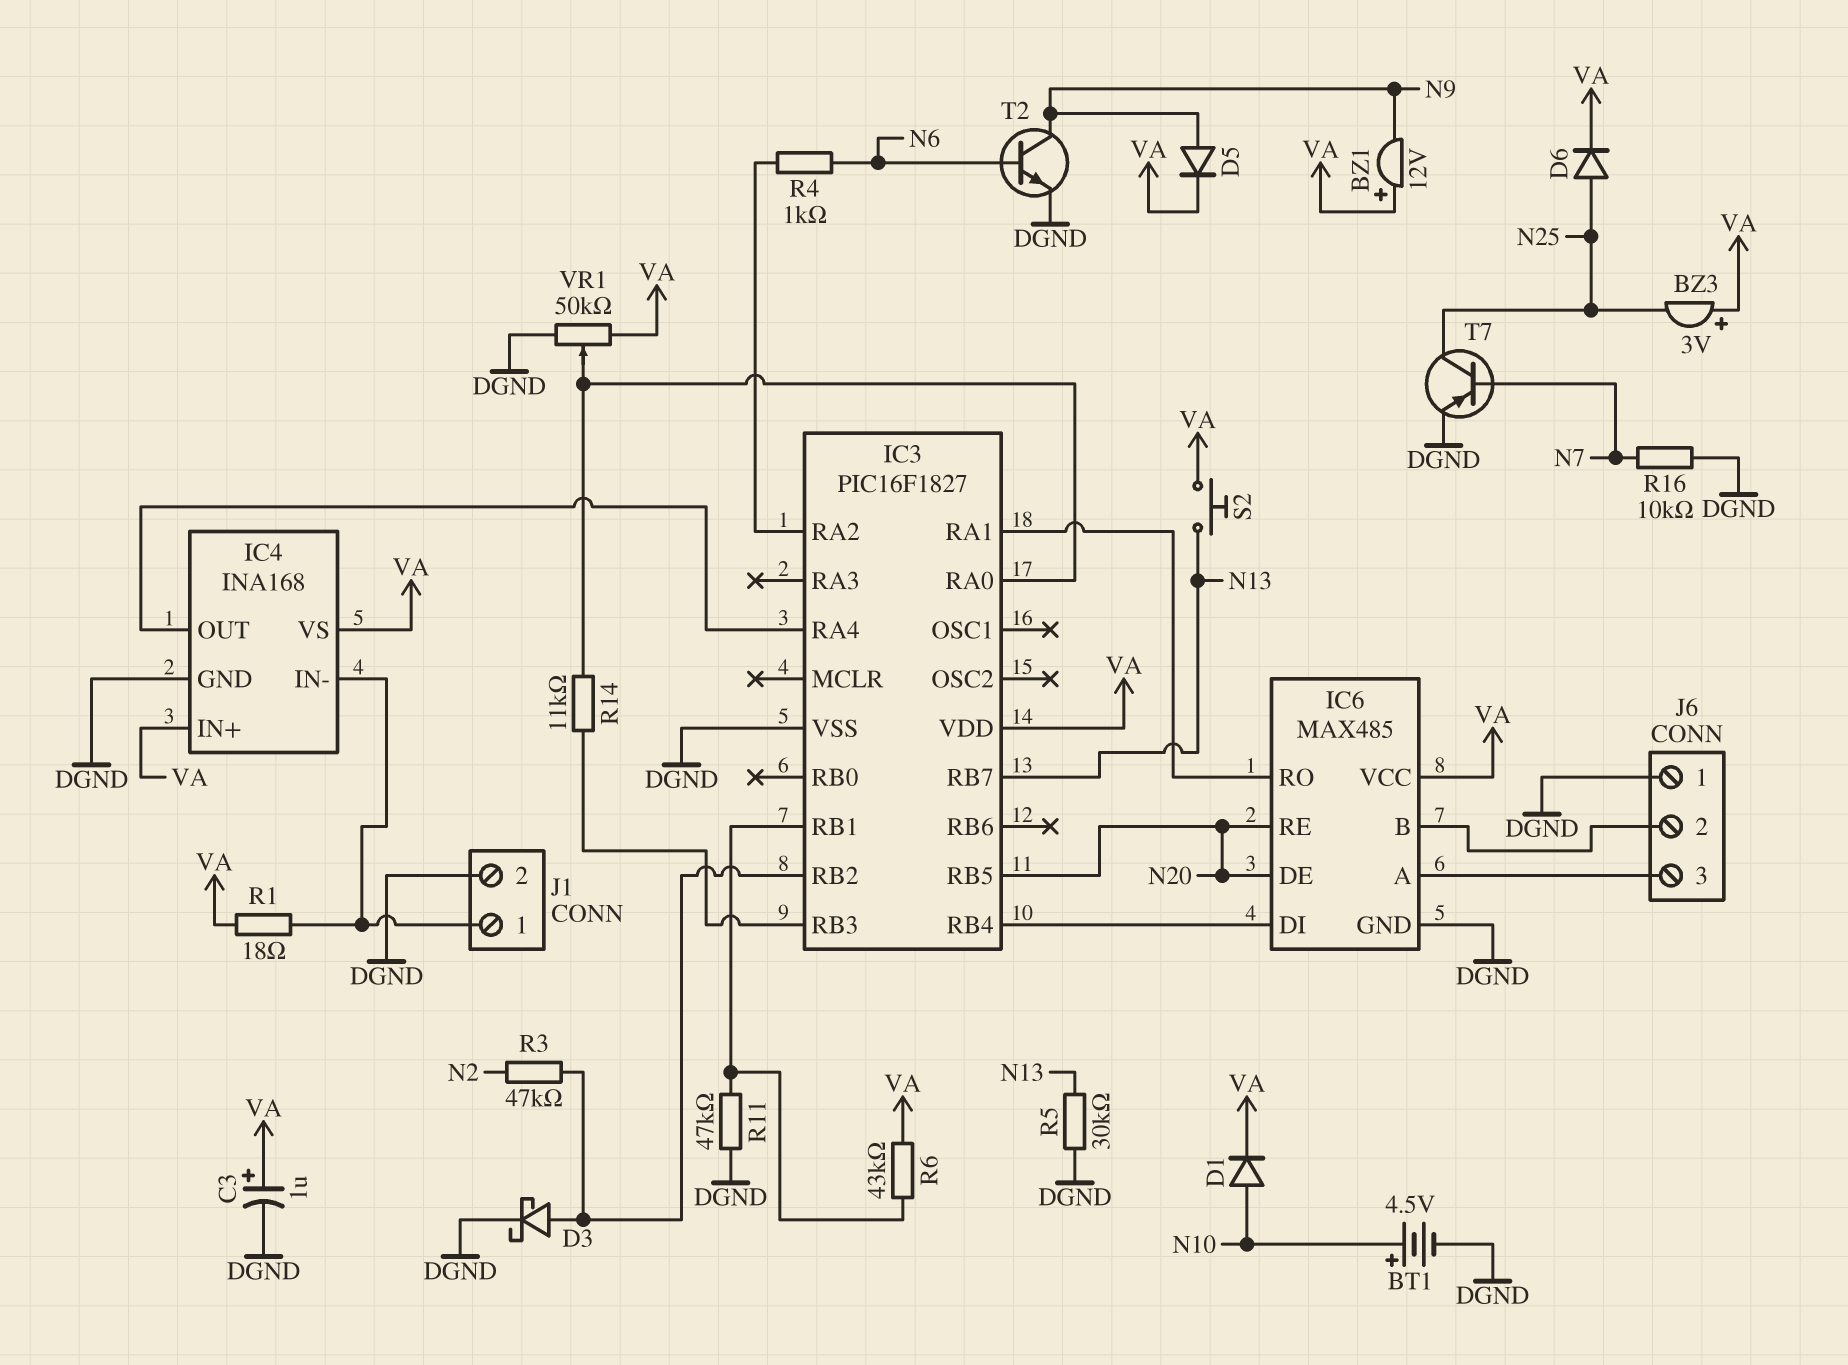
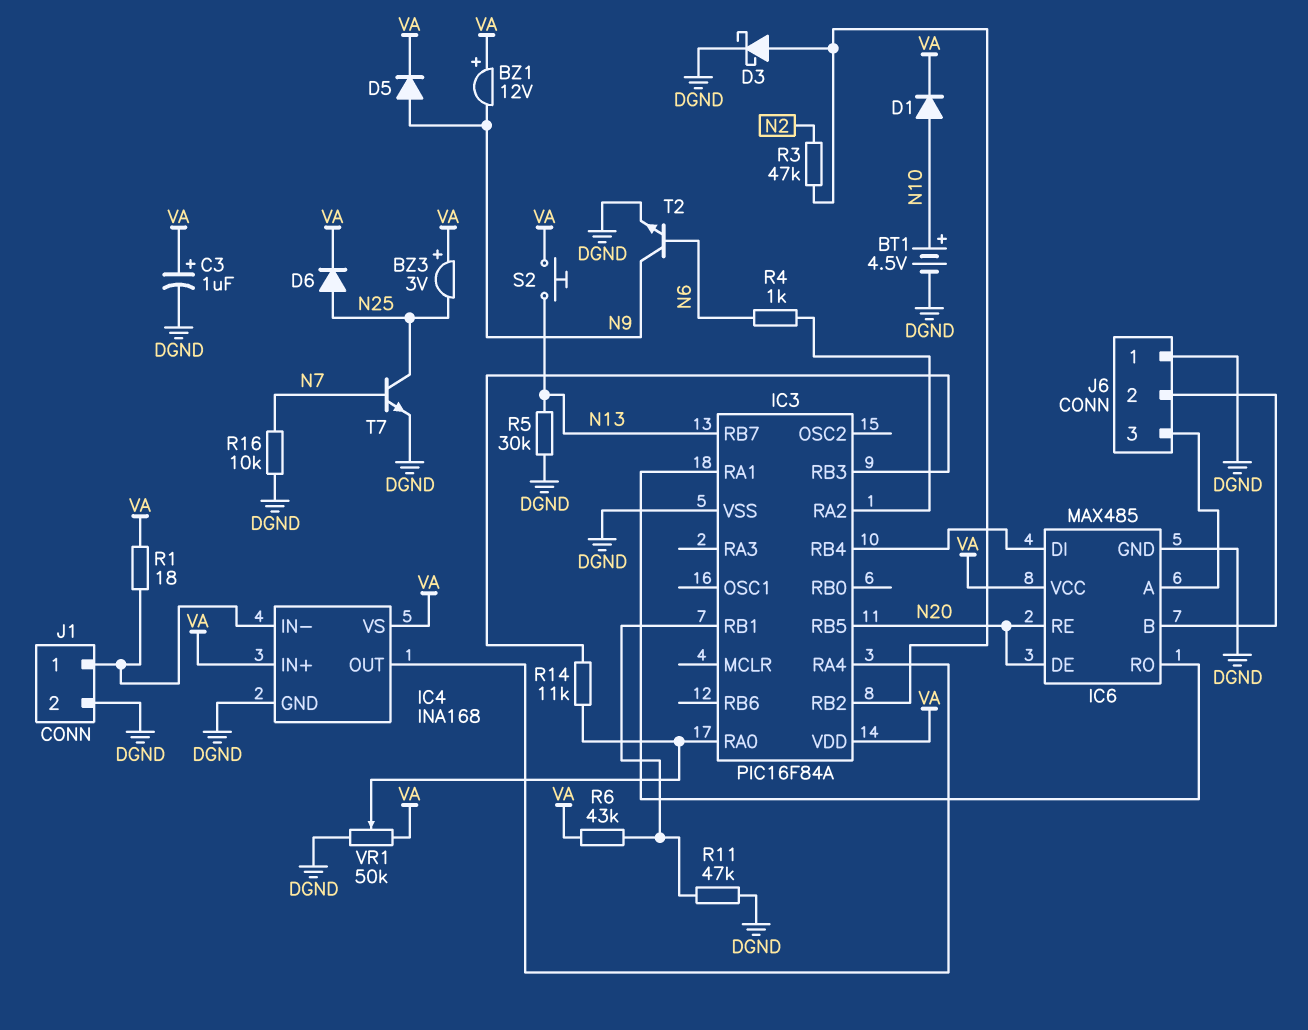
IC3: PIC16F1827 -> PIC16F84A
T7: PNP (B N7, C N25, E DGND) -> NPN (B N7, C N25, E DGND)

